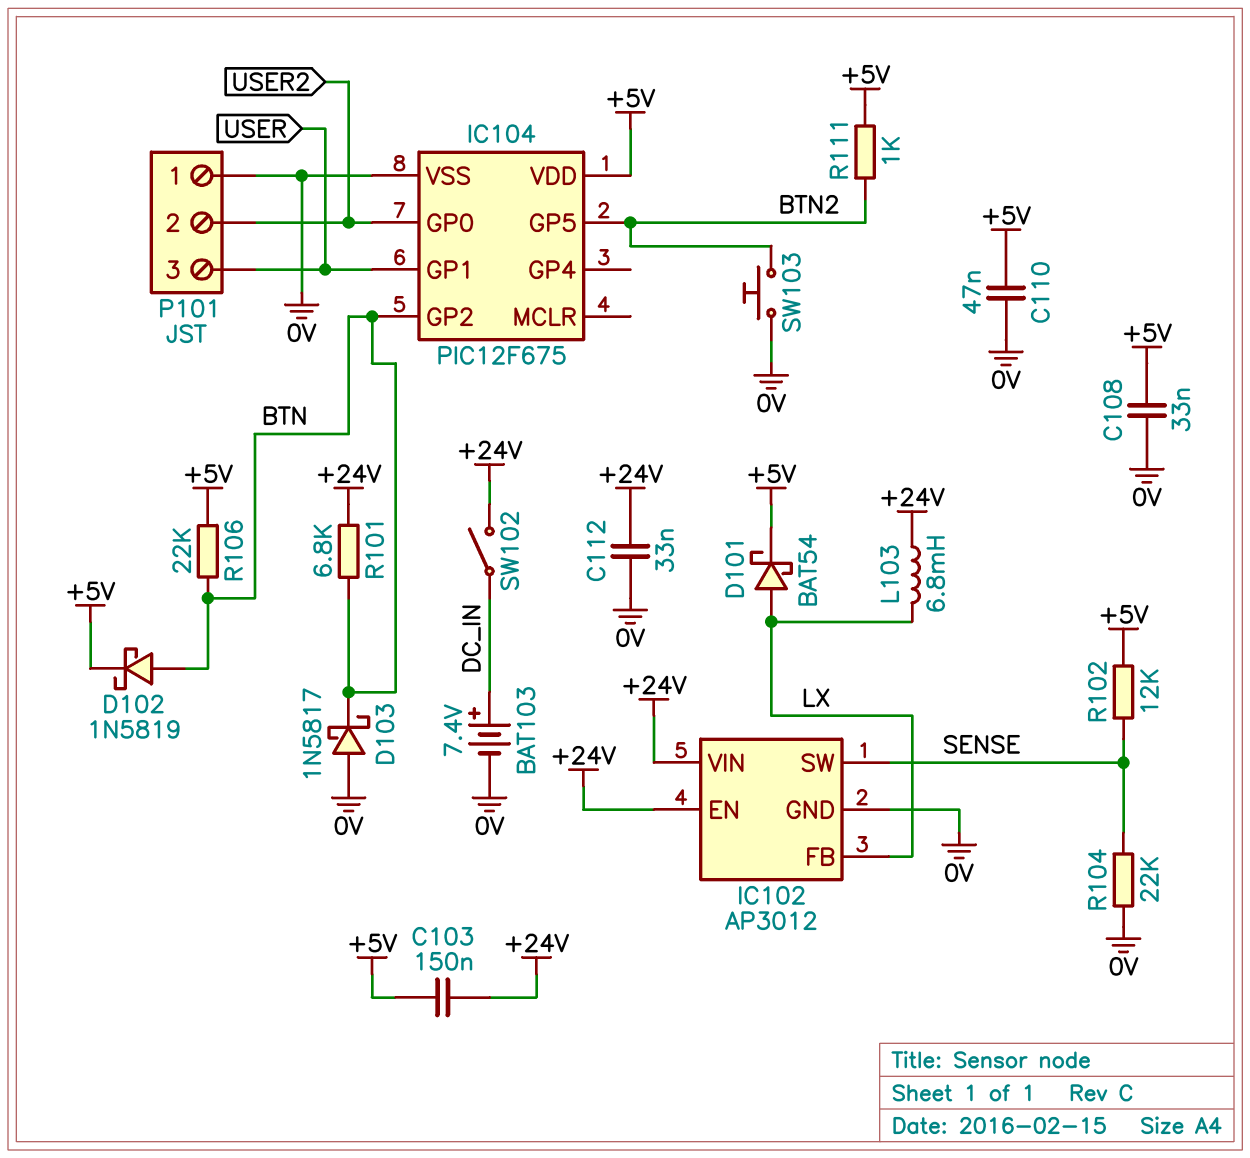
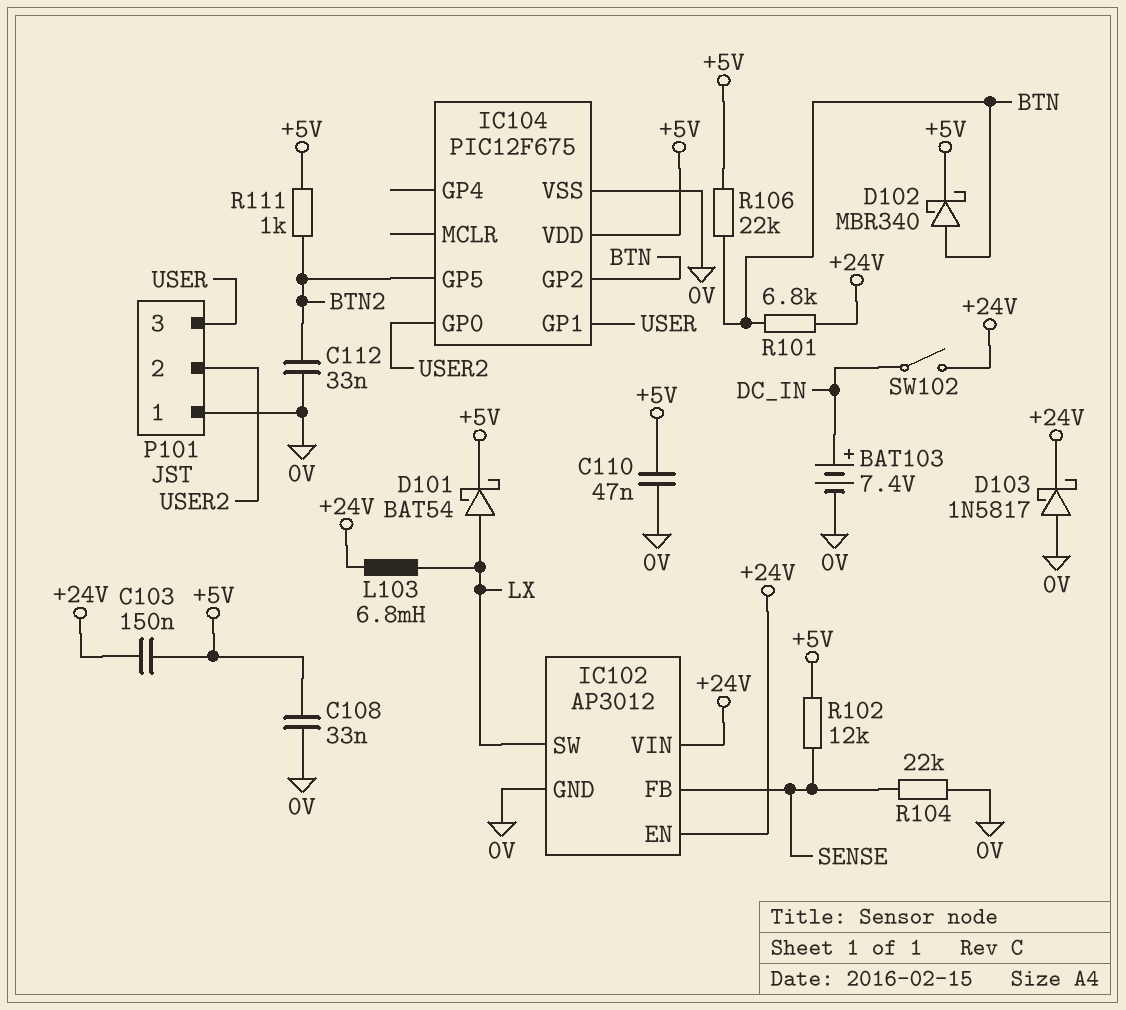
C112: 33nF (+24V, 0V) -> 33nF (0V, BTN2)
D102: schottky 1N5819 (A BTN, K +5V) -> schottky MBR340 (A BTN, K +5V)
D103: schottky 1N5817 (A 0V, K BTN) -> schottky 1N5817 (A 0V, K +24V)
IC102 pin FB: LX -> SENSE
IC102 pin SW: SENSE -> LX
SW103: button (0V, BTN2) -> none

